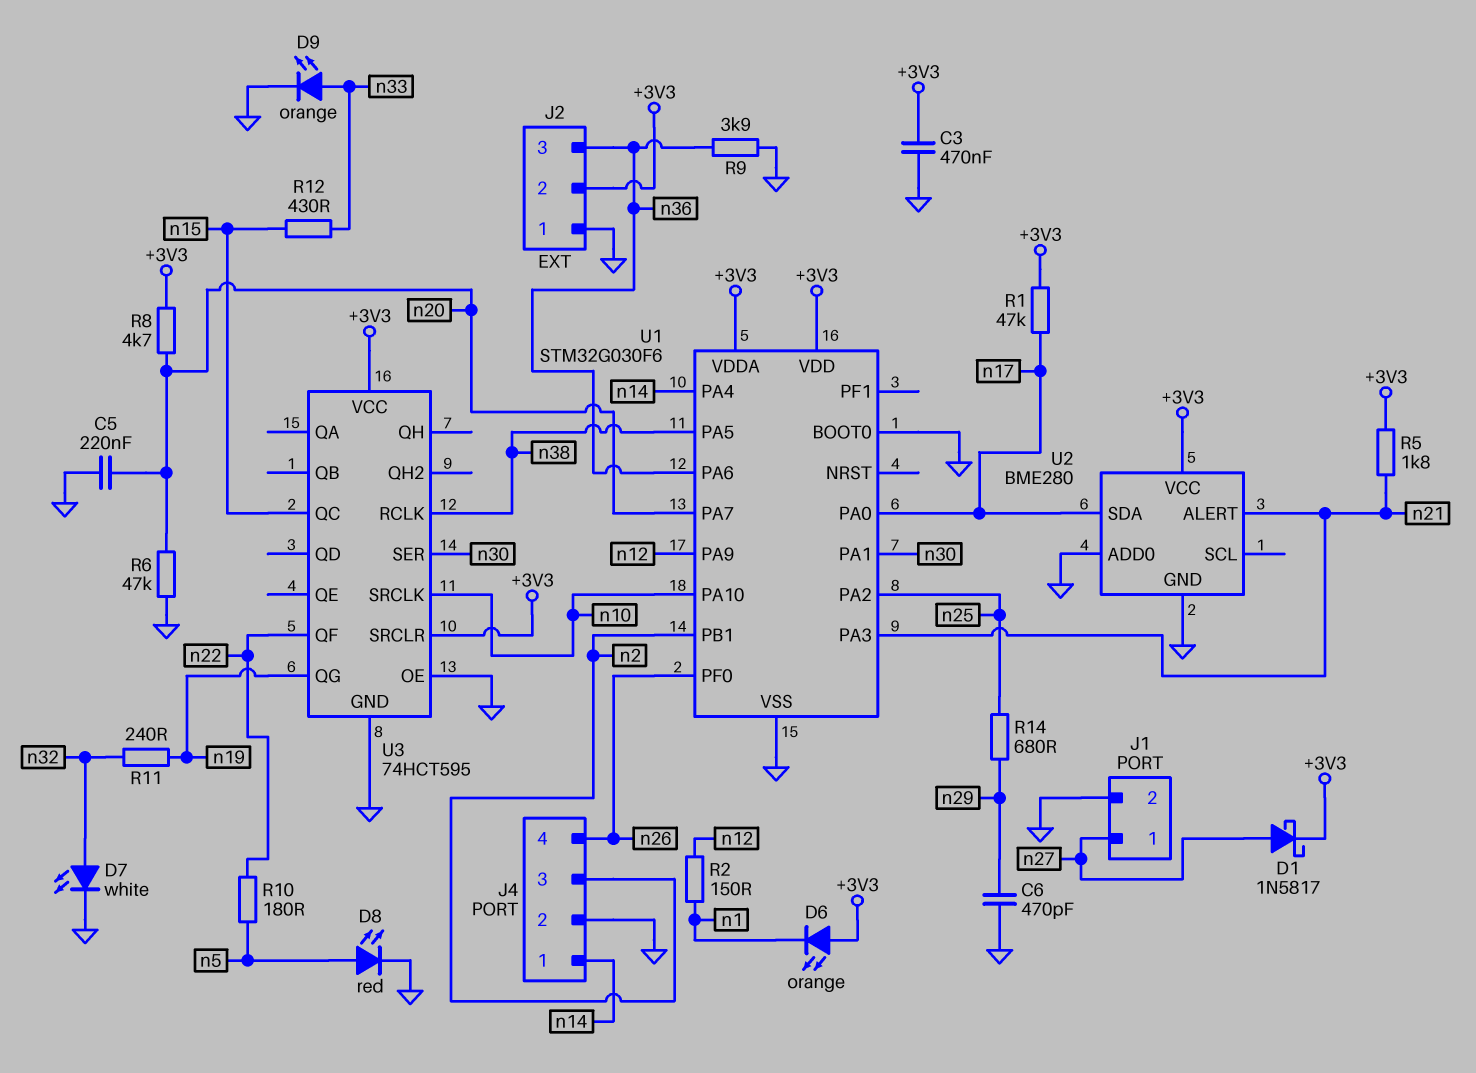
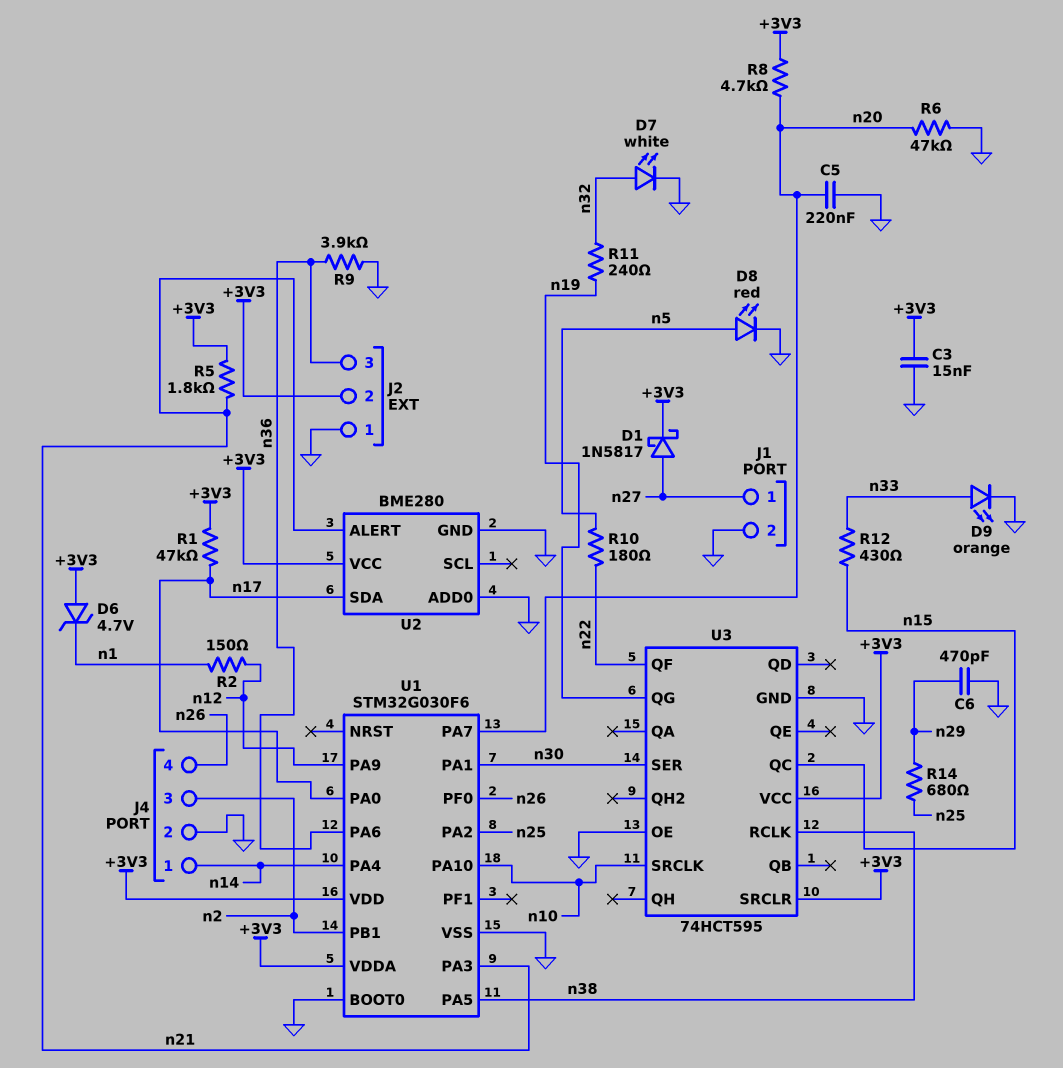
C3: 470nF (+3V3, GND) -> 15nF (+3V3, GND)
D6: LED orange (A +3V3, K n1) -> zener 4.7V (A +3V3, K n1)

